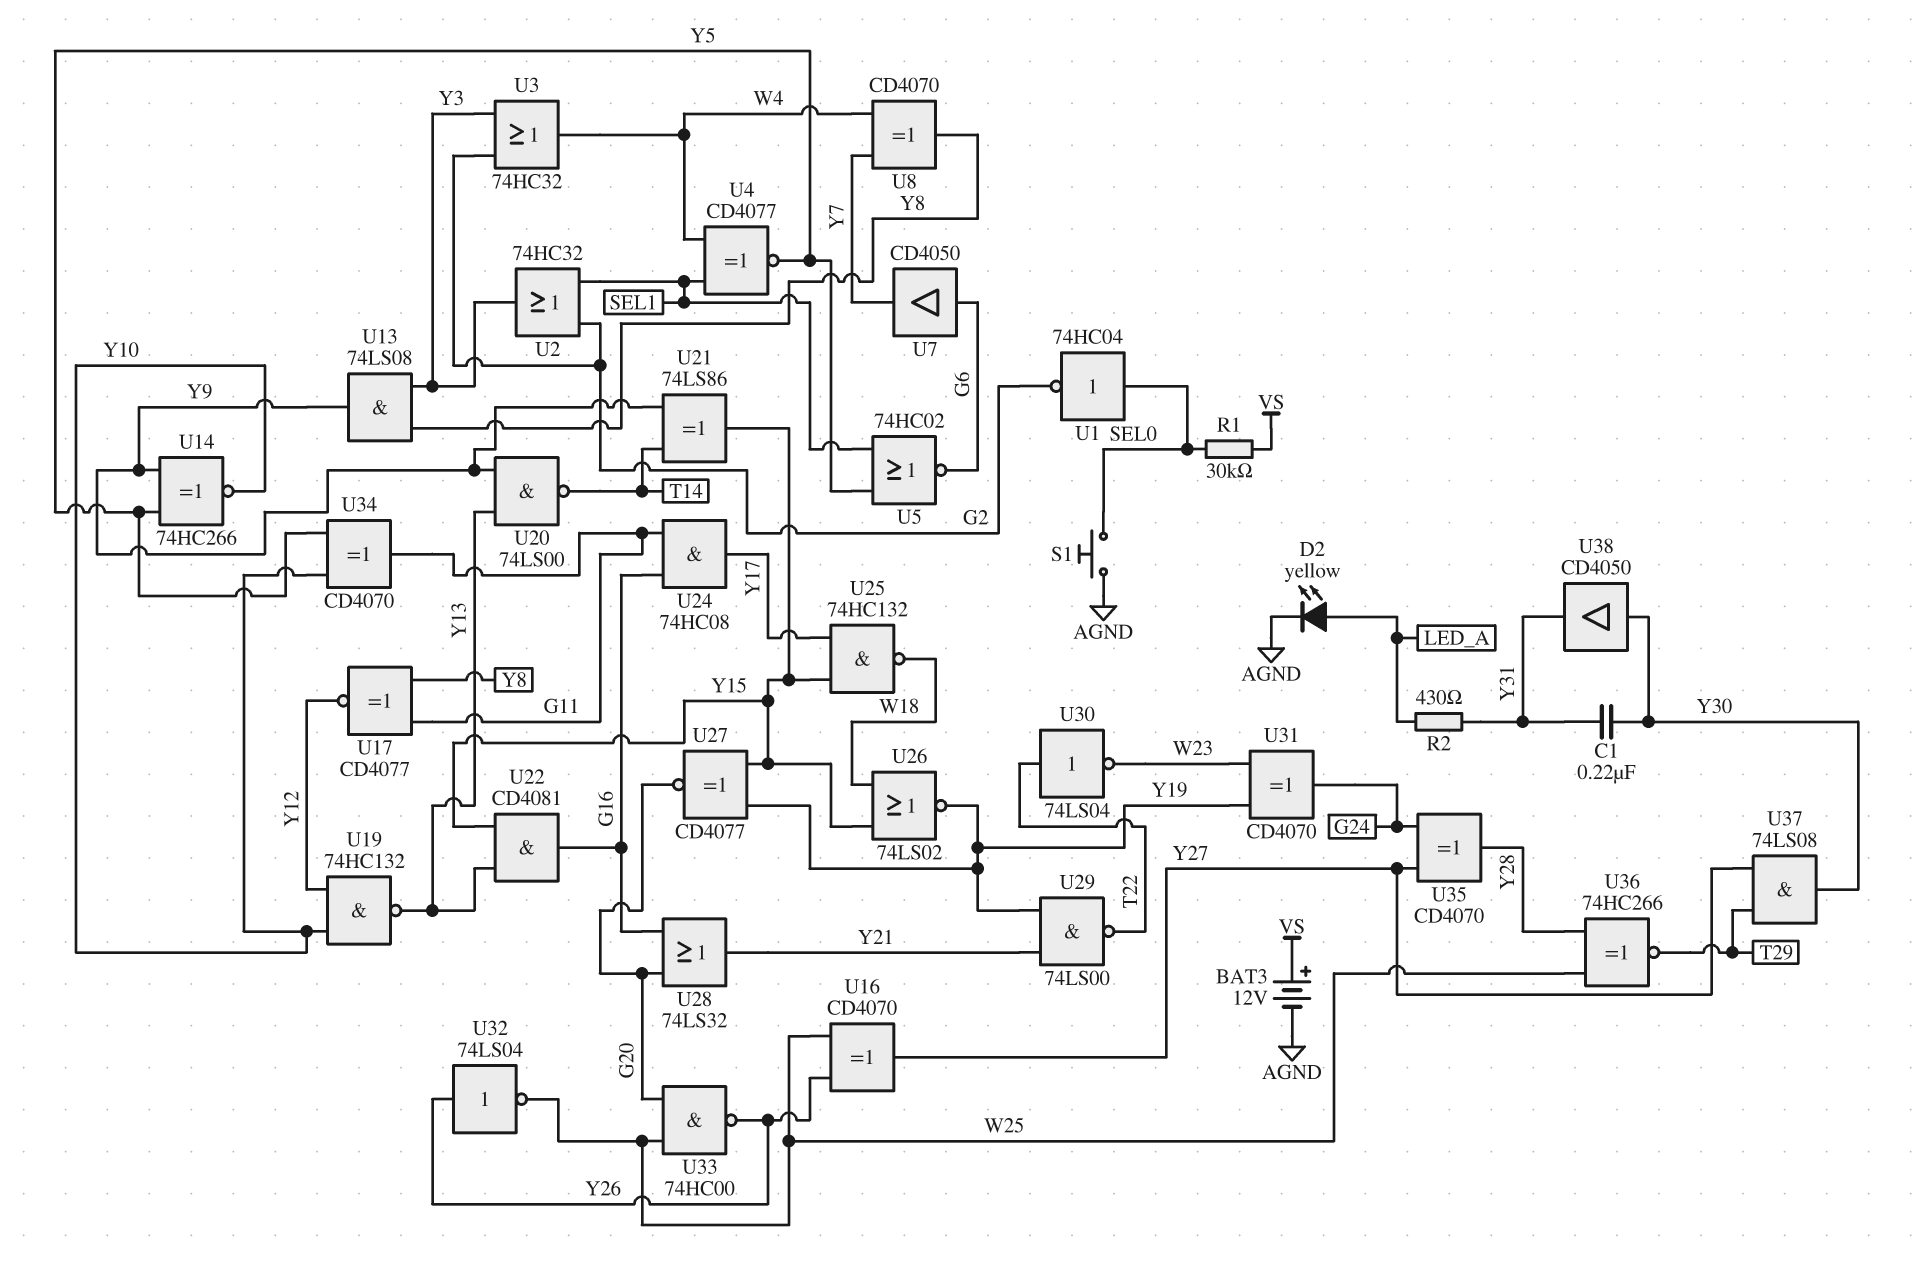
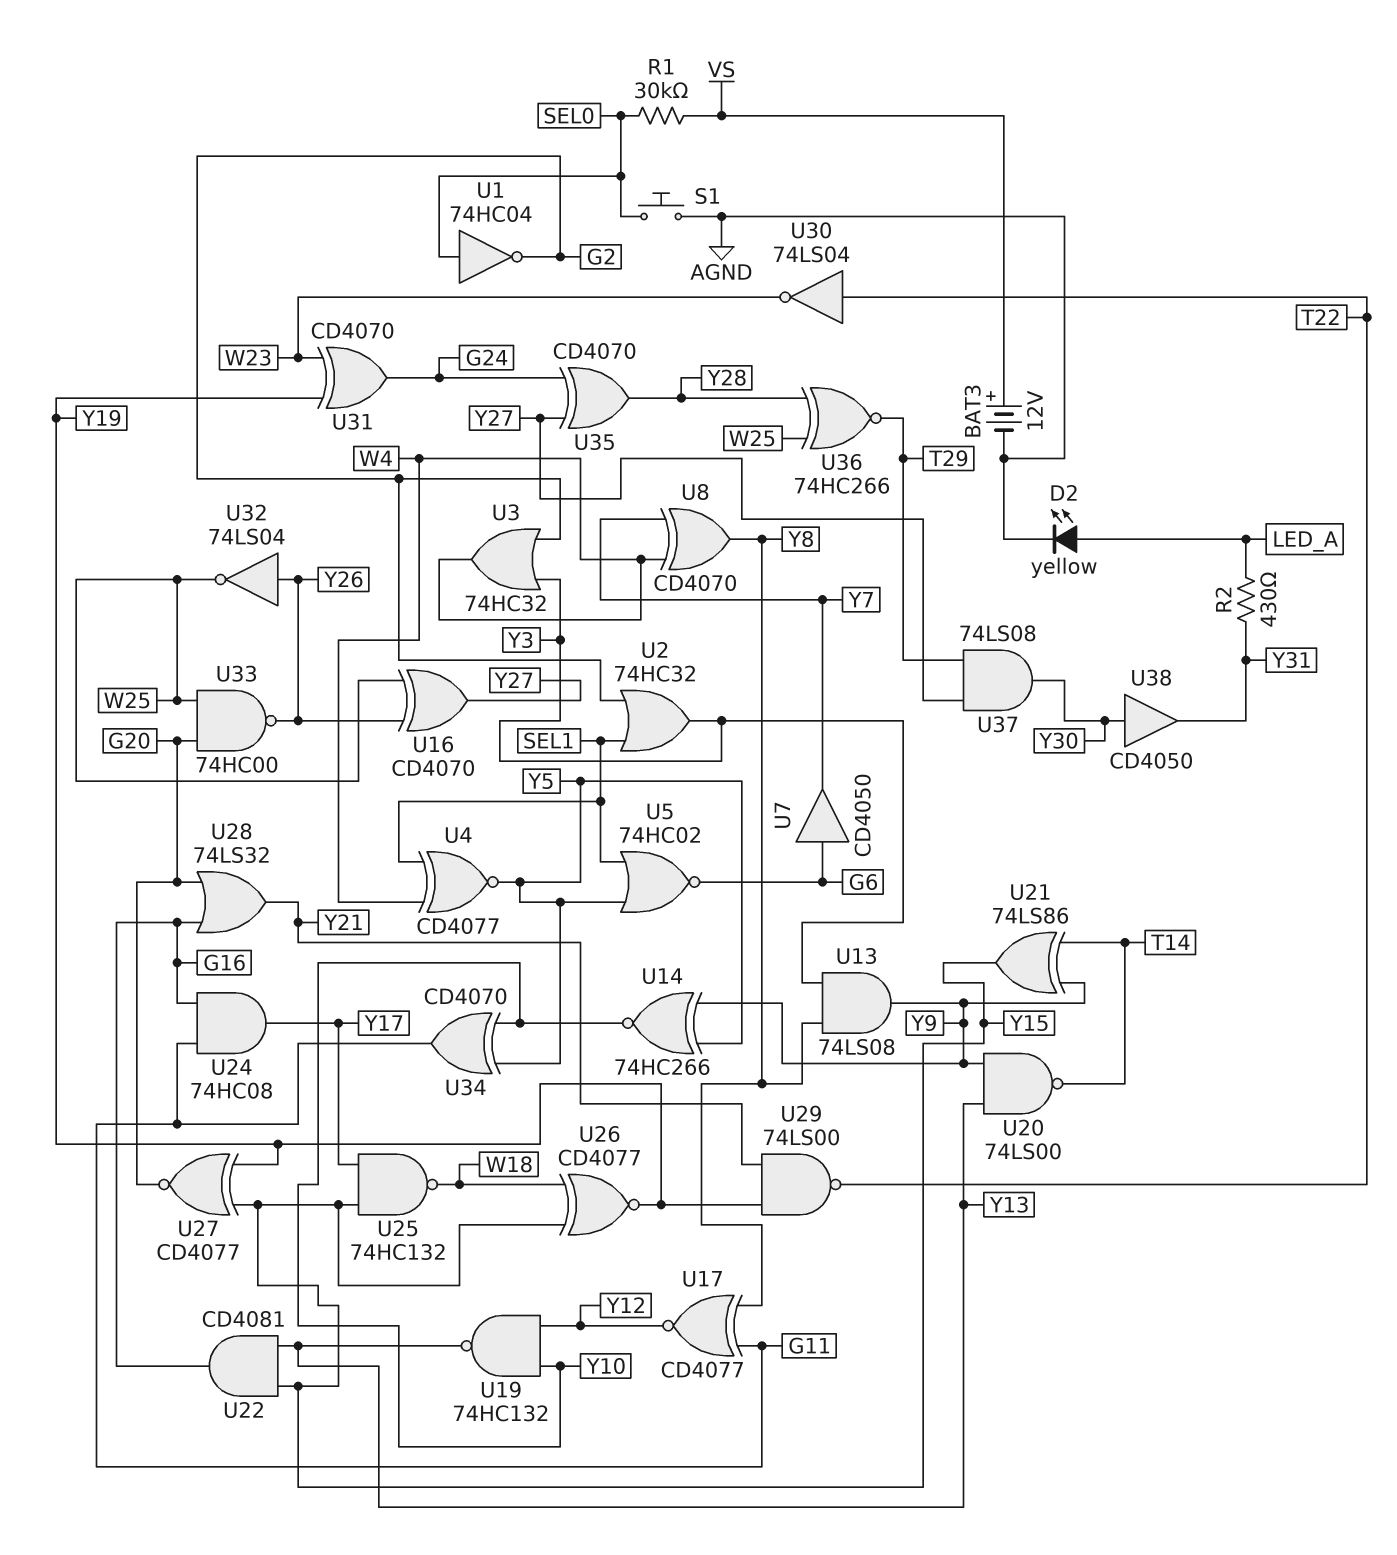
C1: 220nF (Y30, Y31) -> none
U26: NOR 74LS02 (in W18, in Y15, out Y19) -> XNOR CD4077 (in W18, in Y15, out Y19)

